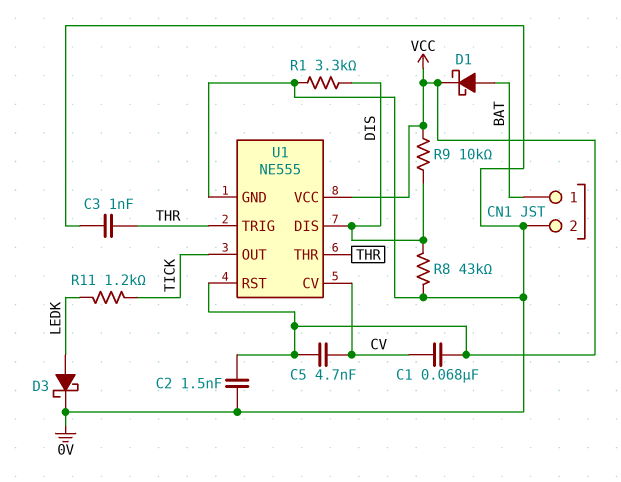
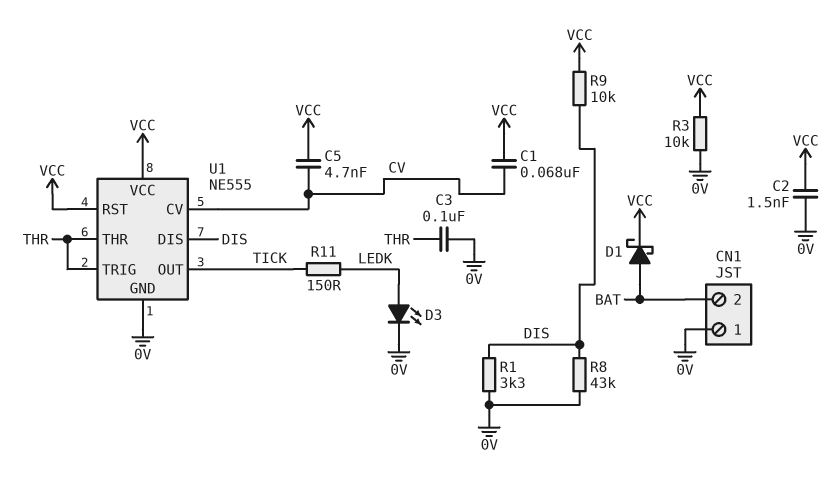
C3: 1nF (0V, THR) -> 100nF (0V, THR)
CN1 pin 1: BAT -> 0V
CN1 pin 2: 0V -> BAT
D3: schottky (A LEDK, K 0V) -> LED (A LEDK, K 0V)
R3: none -> 10k (0V, VCC)
R11: 1.2k (LEDK, TICK) -> 150 (LEDK, TICK)

